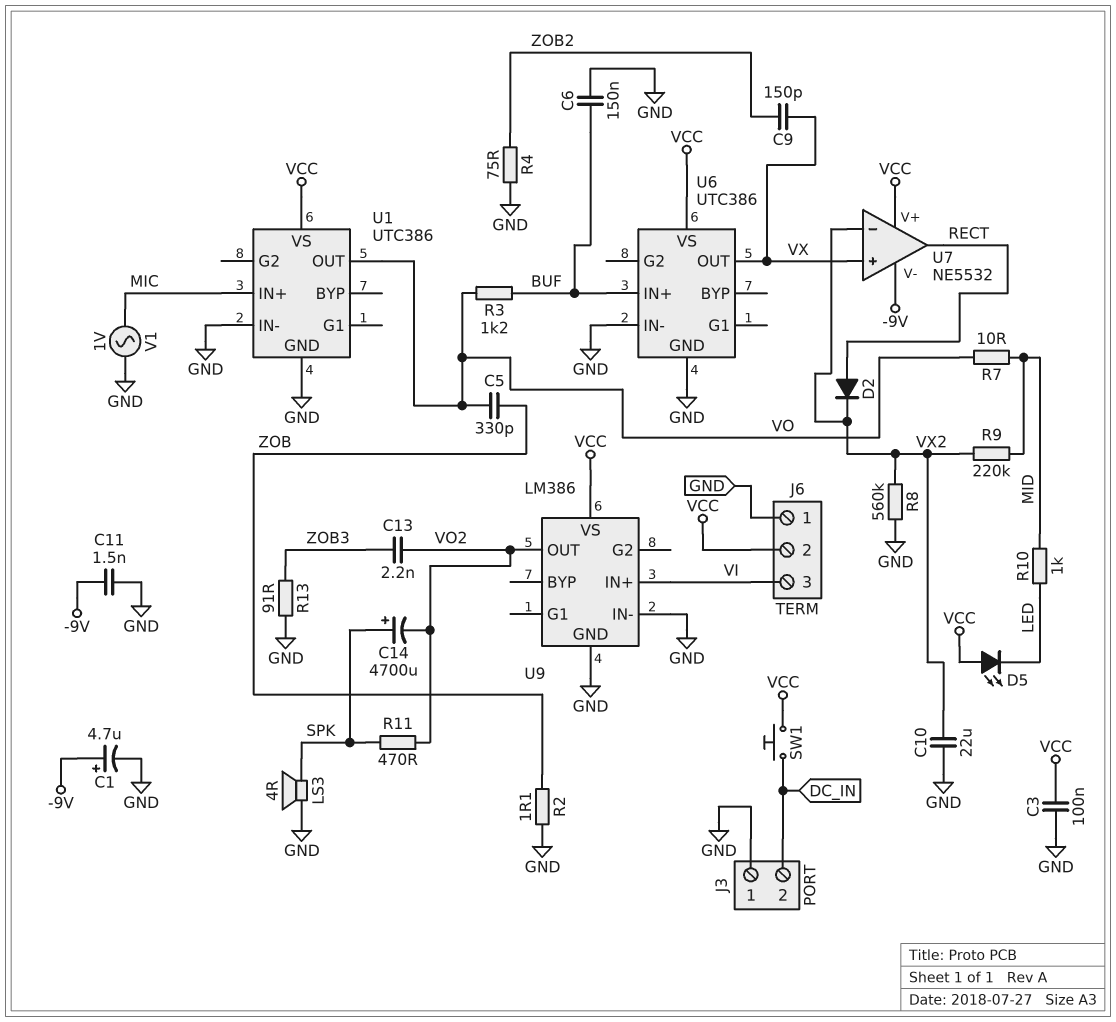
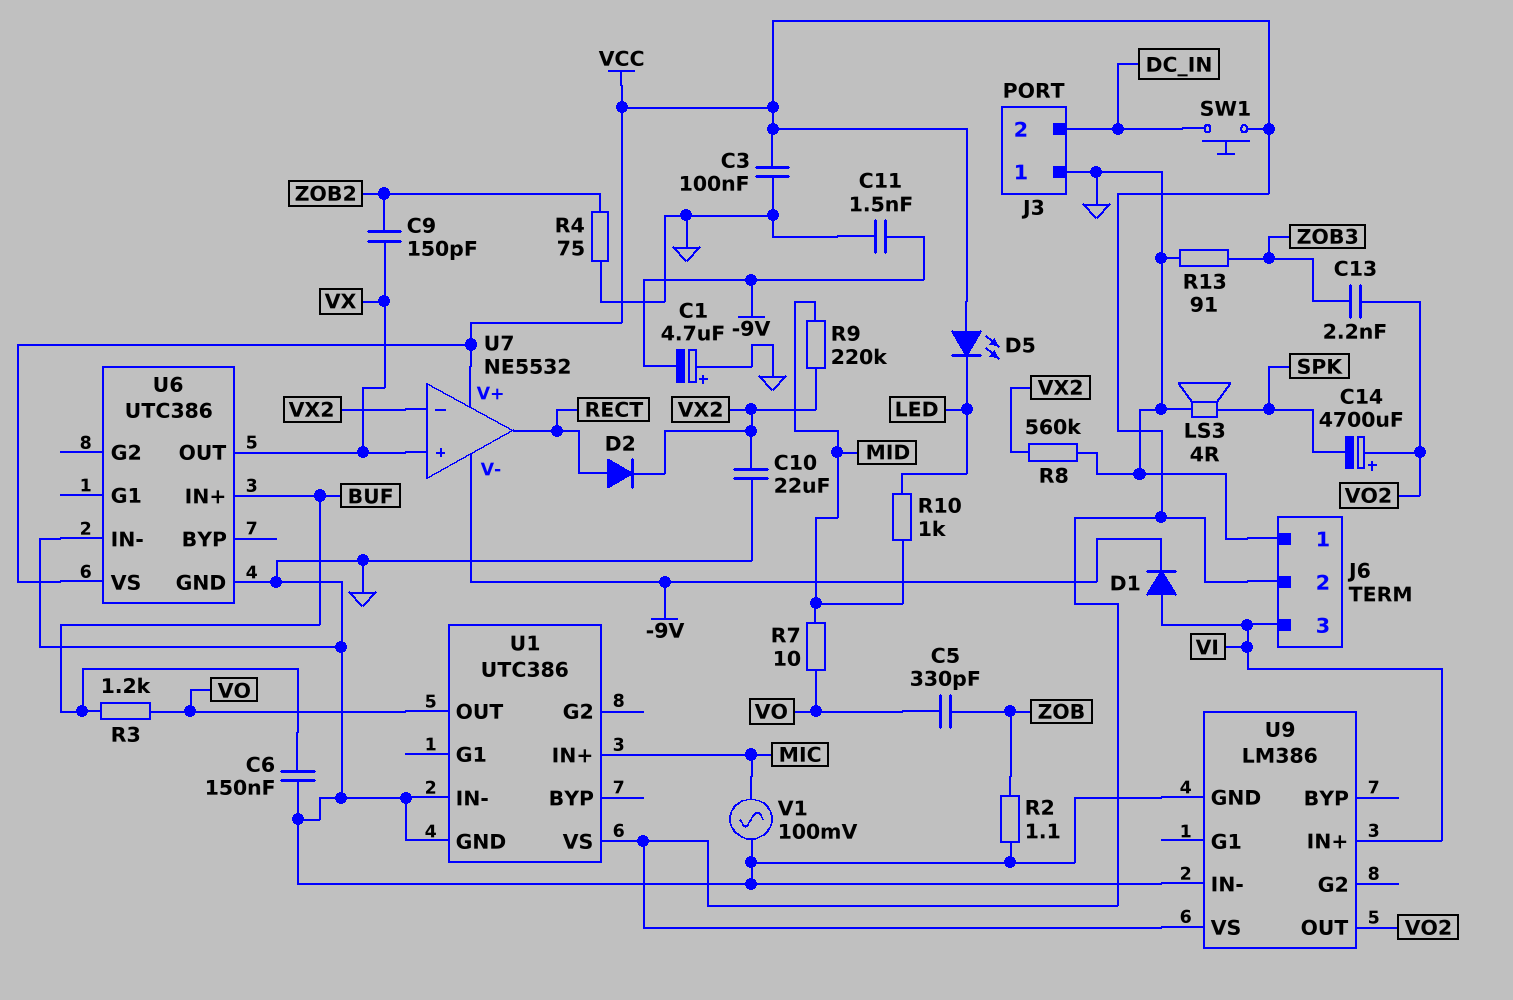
C1: 4.7uF (plus -9V, minus GND) -> 4.7uF (plus GND, minus -9V)
C14: 4700uF (plus SPK, minus VO2) -> 4700uF (plus VO2, minus SPK)
D1: none -> diode (A VI, K -9V)
R11: 470 (SPK, VO2) -> none
V1: AC 1V (GND, MIC) -> AC 100mV (GND, MIC)

